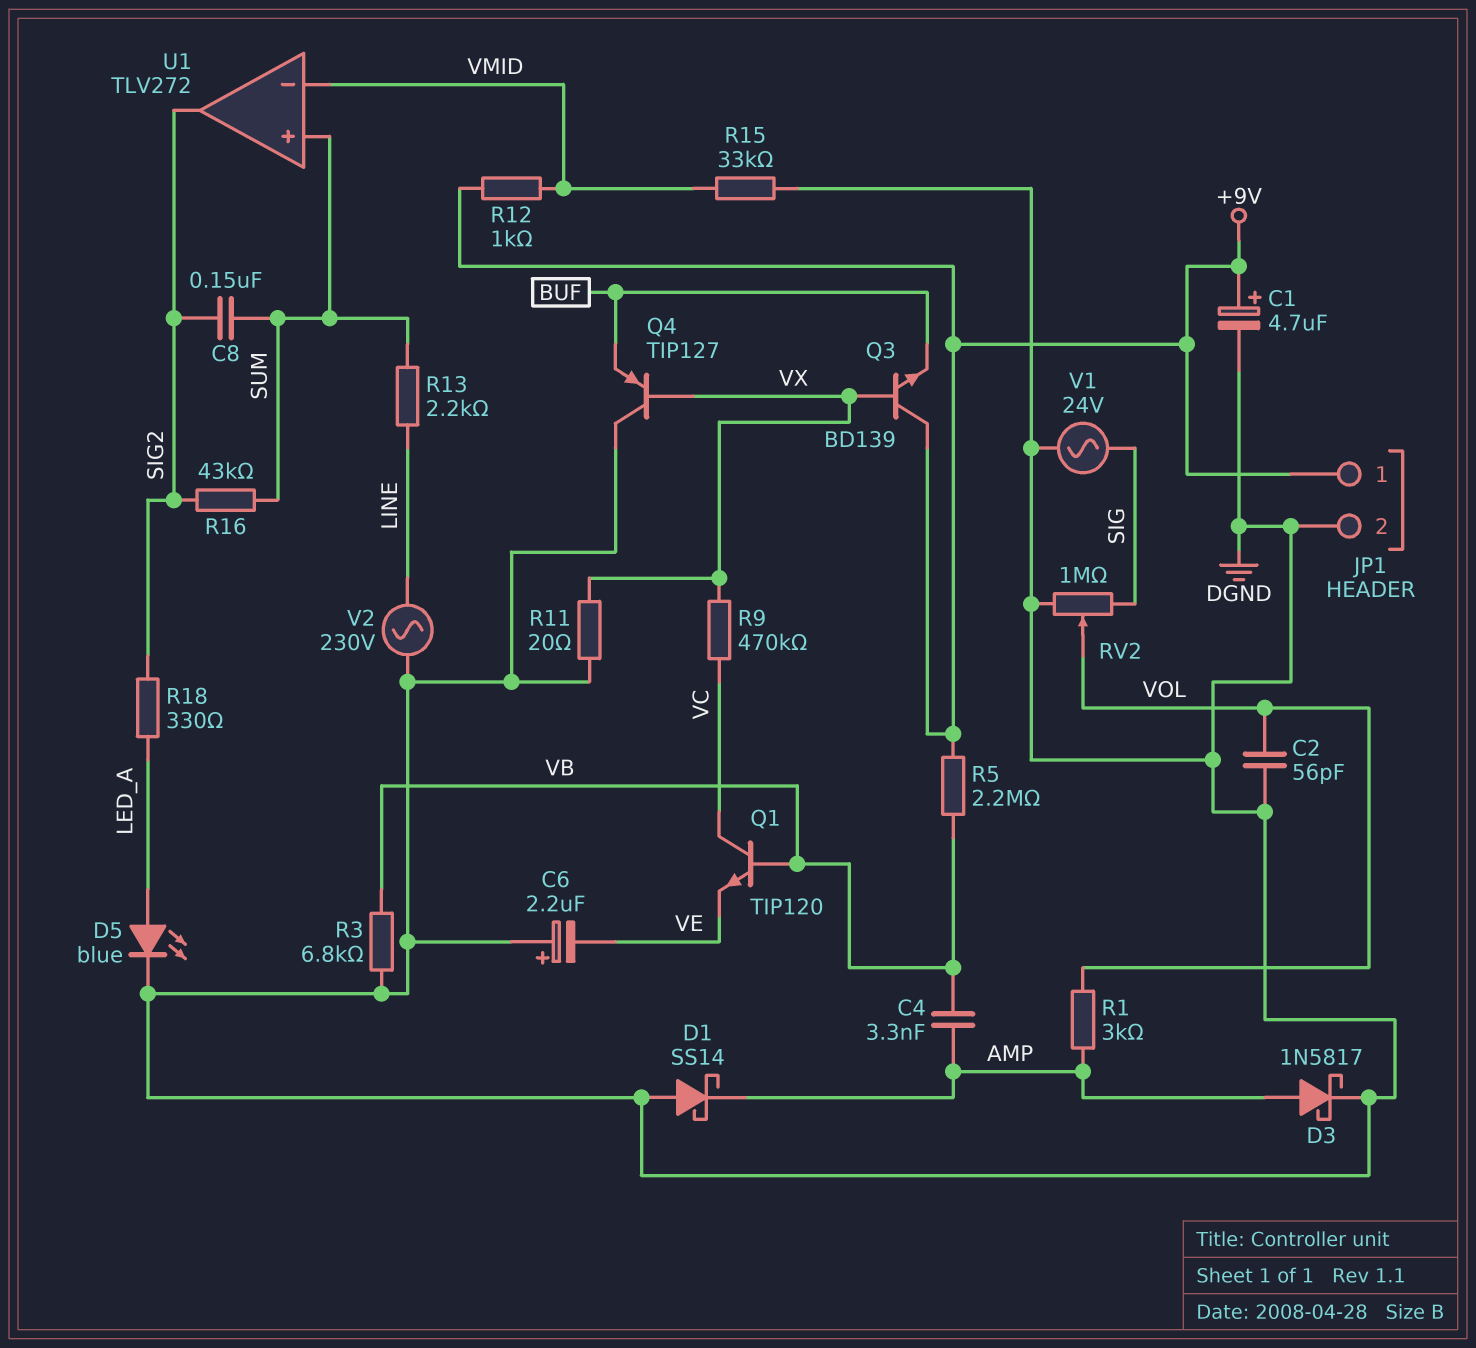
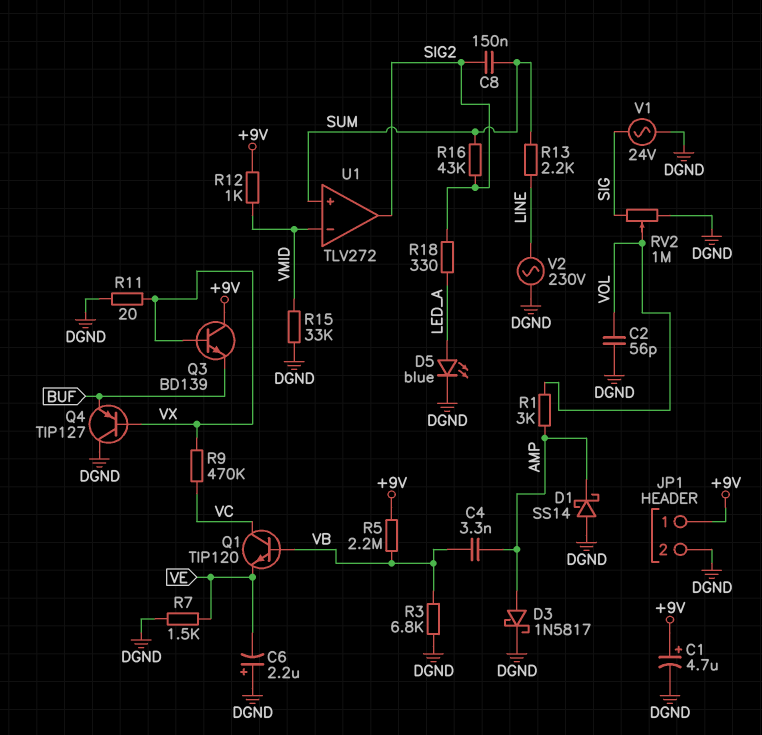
R7: none -> 1.5k (DGND, VE)

